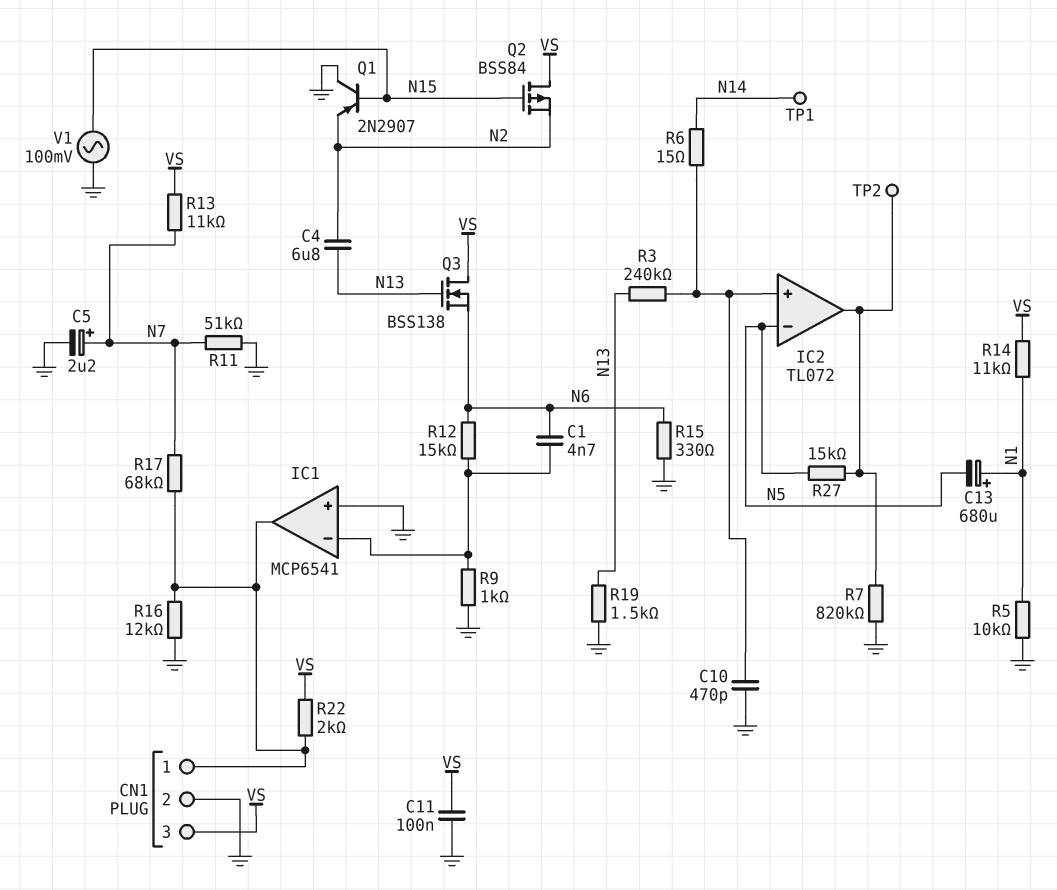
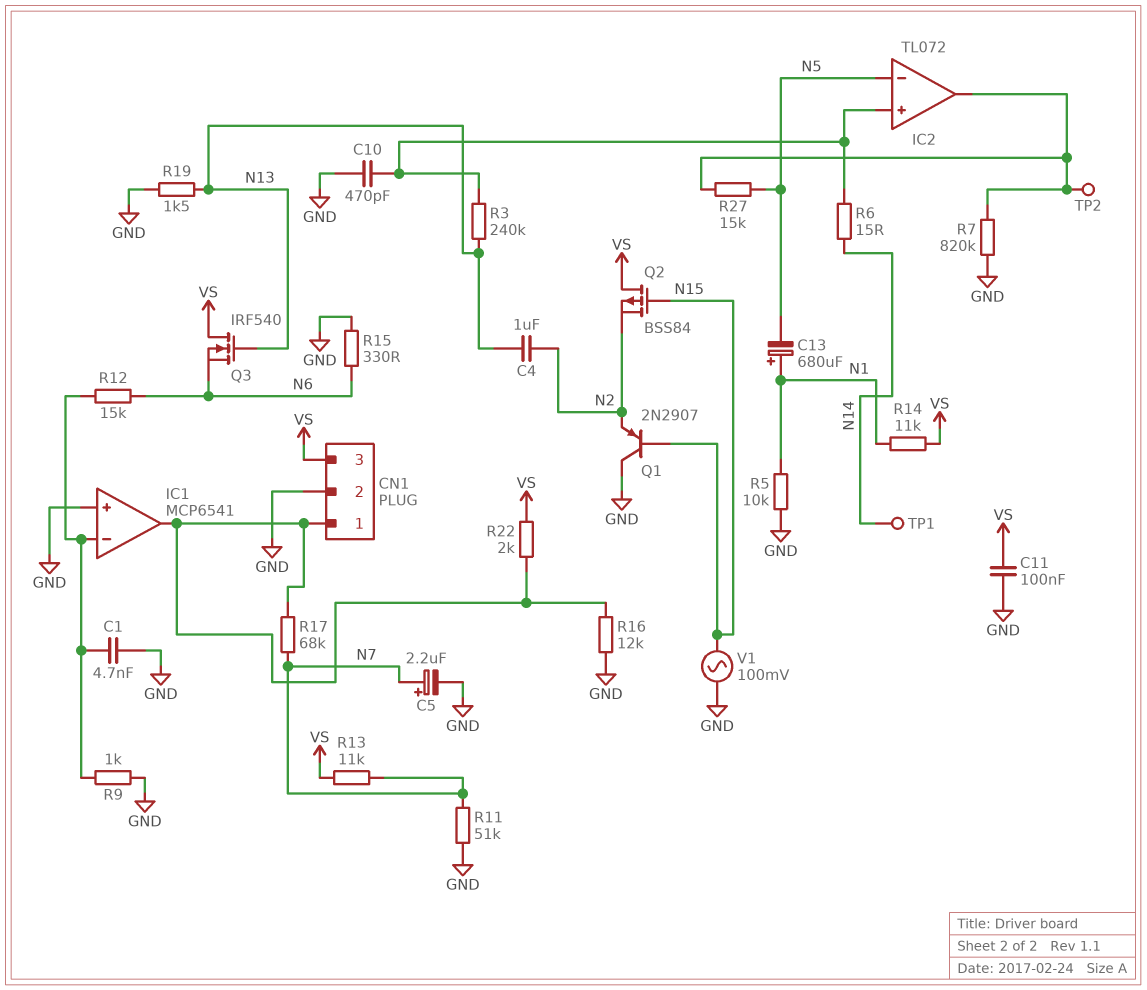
C1: 4.7nF (IC1/in-, N6) -> 4.7nF (GND, IC1/in-)
C4: 6.8uF (N2, N13) -> 1uF (N2, N13)
Q3: NMOS BSS138 (G N13, D VS, S N6) -> NMOS IRF540 (G N13, D VS, S N6)

